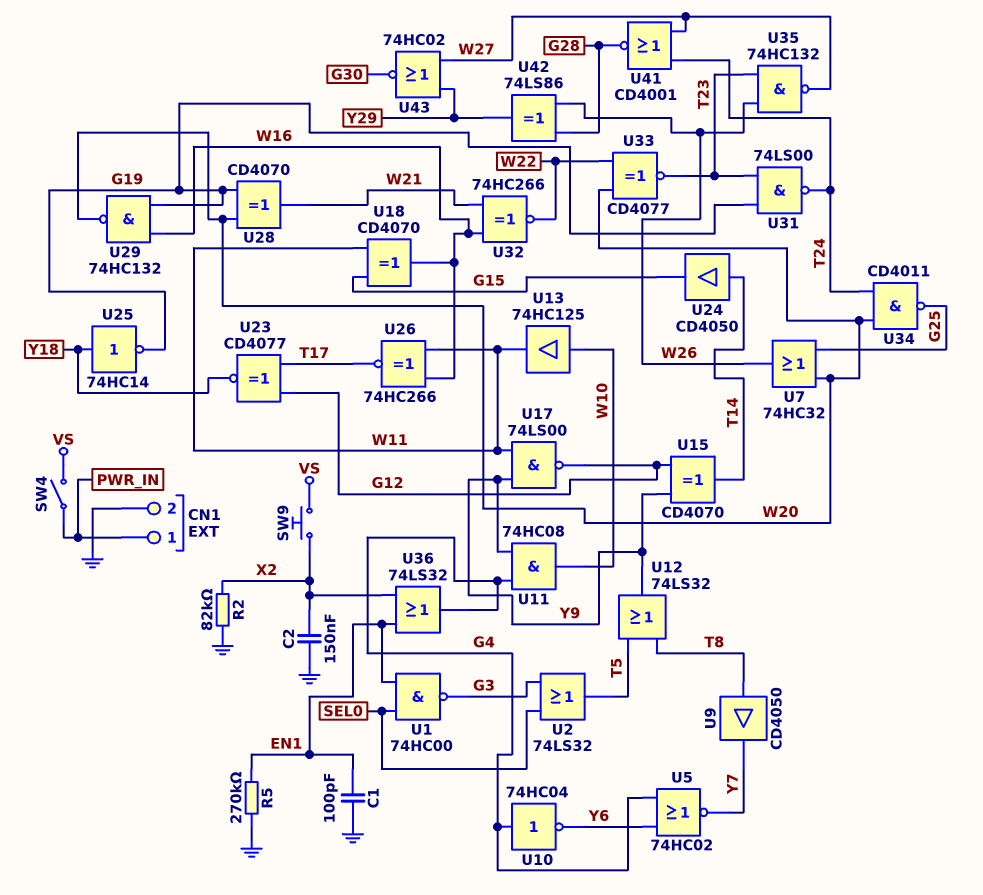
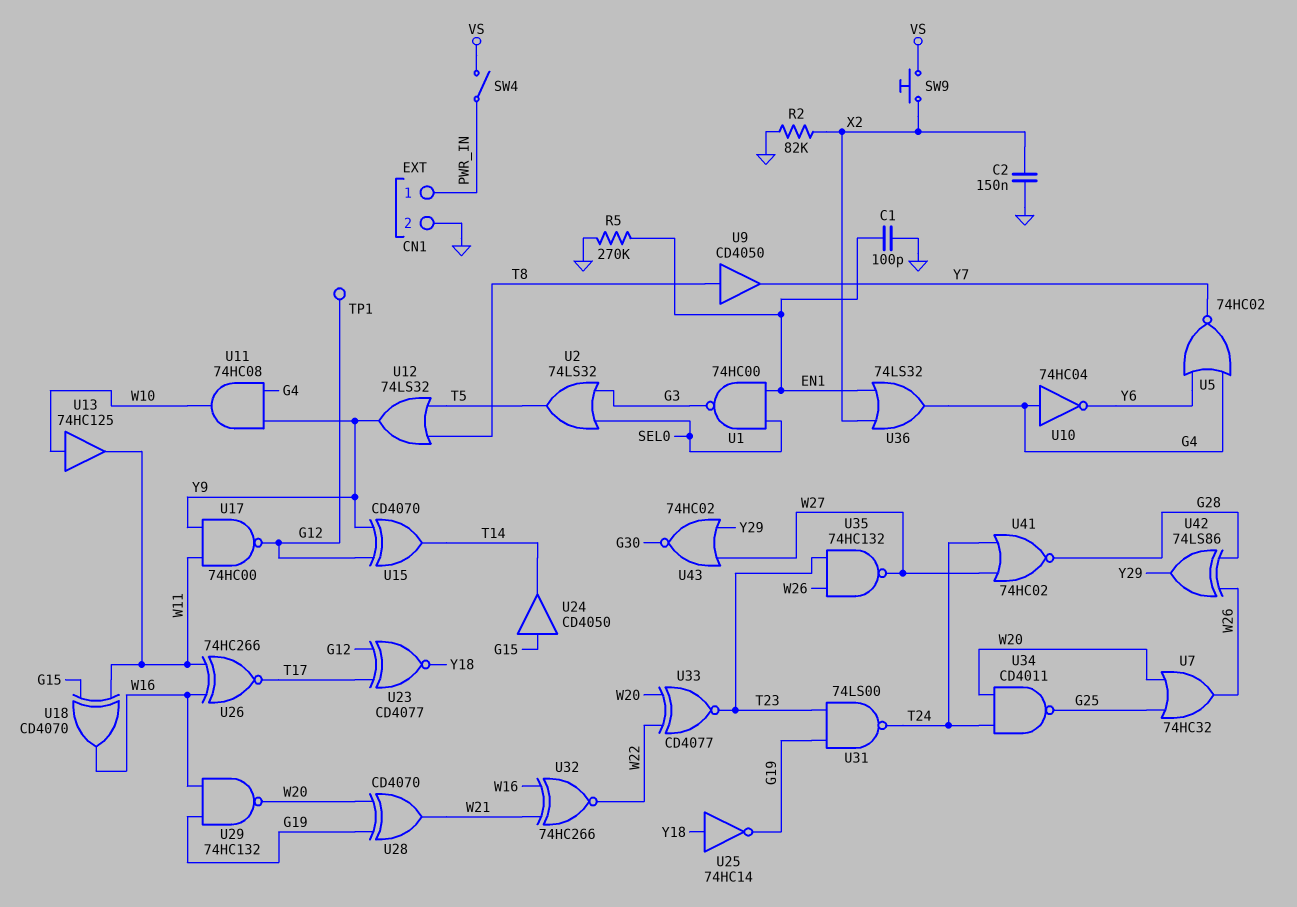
TP1: none -> test point (G12)
U17: NAND 74LS00 (in W11, in Y9, out G12) -> NAND 74HC00 (in W11, in Y9, out G12)
U24: buffer CD4050 (in T14, out G15) -> buffer CD4050 (in G15, out T14)
U41: NOR CD4001 (in T24, in W27, out G28) -> NOR 74HC02 (in T24, in W27, out G28)

